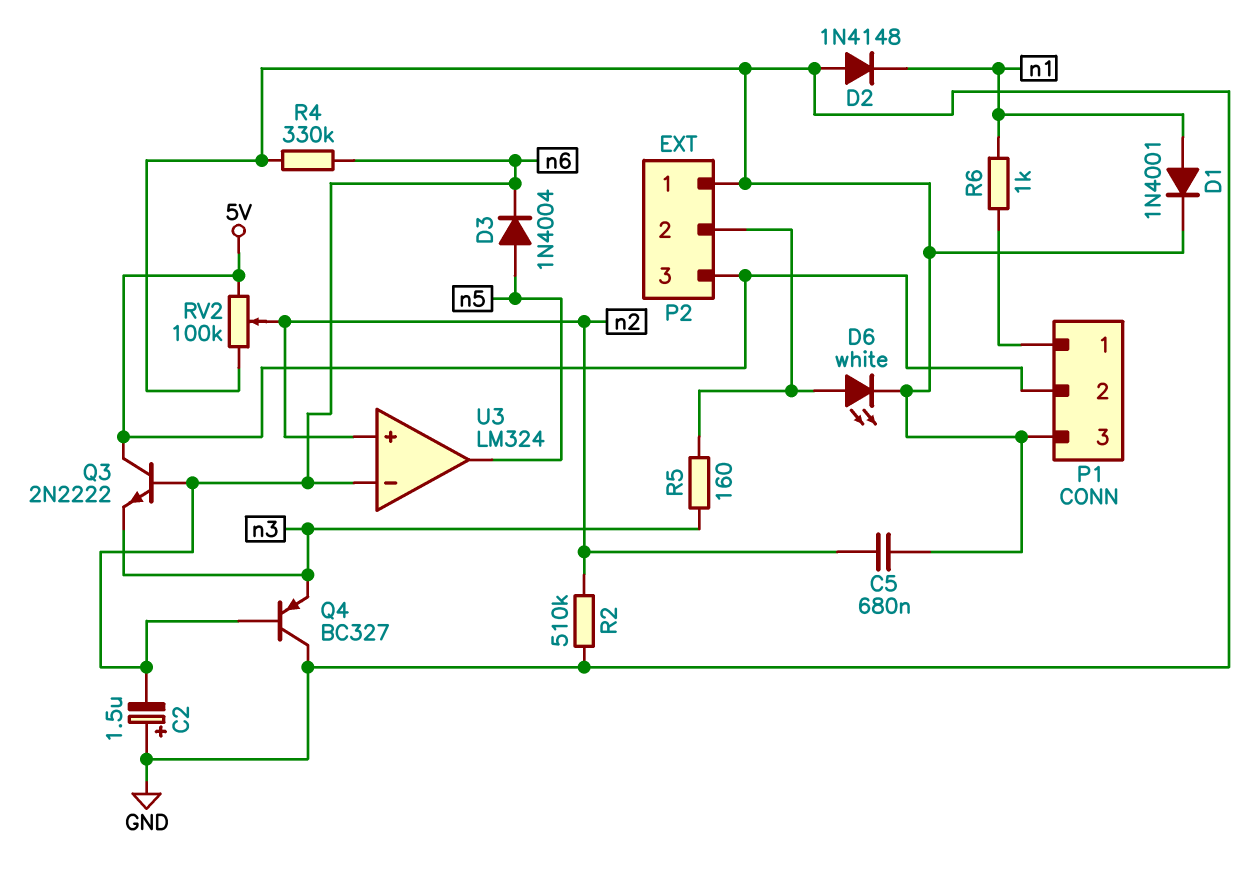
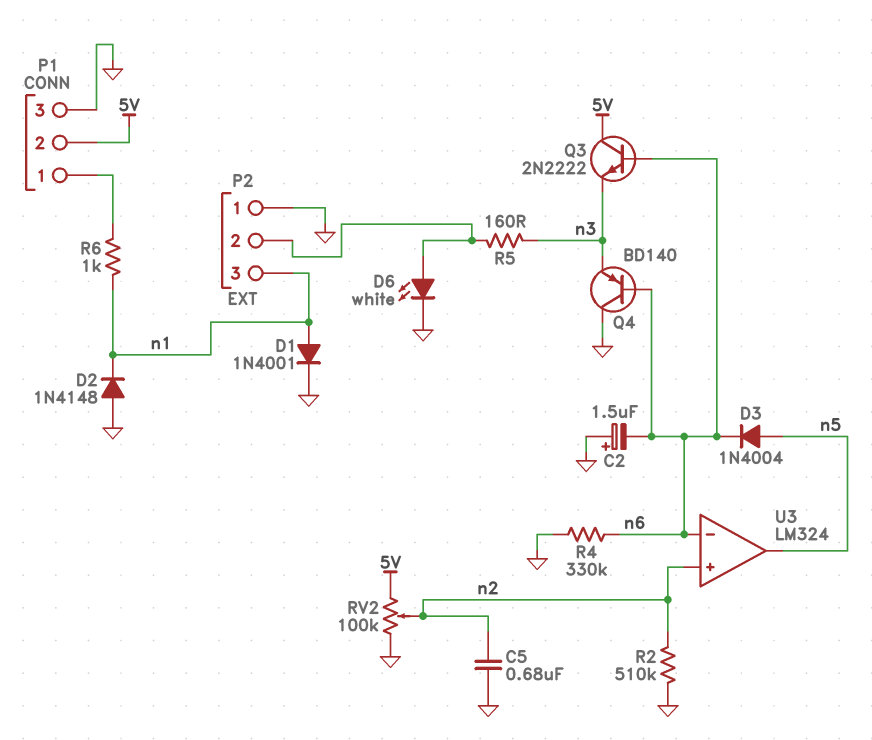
P2 pin 3: 5V -> n1
Q4: PNP BC327 (B n6, C GND, E n3) -> PNP BD140 (B n6, C GND, E n3)

